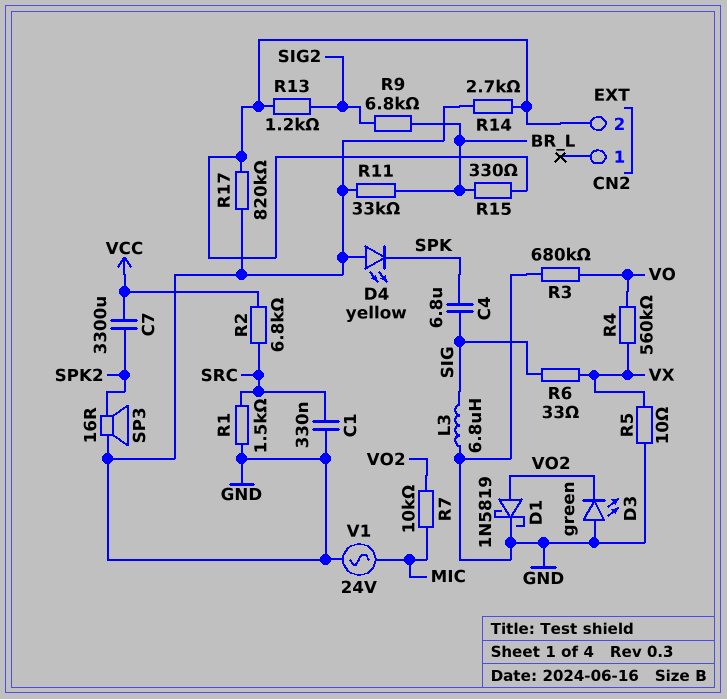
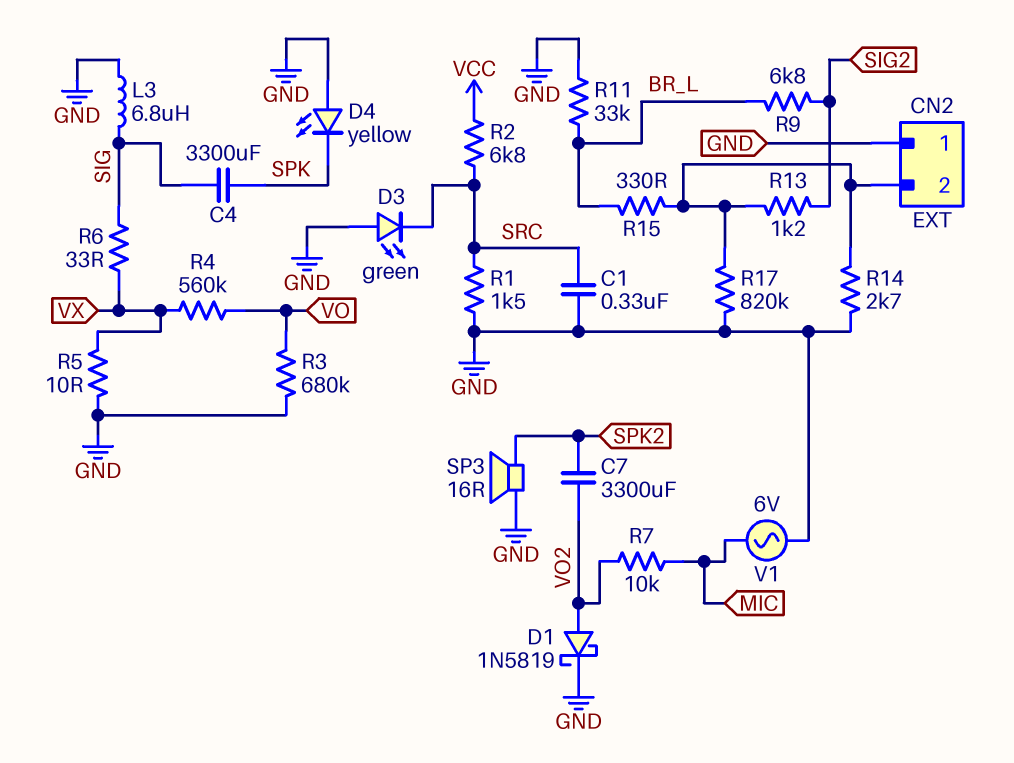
C4: 6.8uF (SIG, SPK) -> 3300uF (SIG, SPK)
C7: 3300uF (SPK2, VCC) -> 3300uF (SPK2, VO2)
CN2 pin 1: none -> GND
D3: LED green (A GND, K VO2) -> LED green (A GND, K SRC)
V1: AC 24V (GND, MIC) -> AC 6V (GND, MIC)

